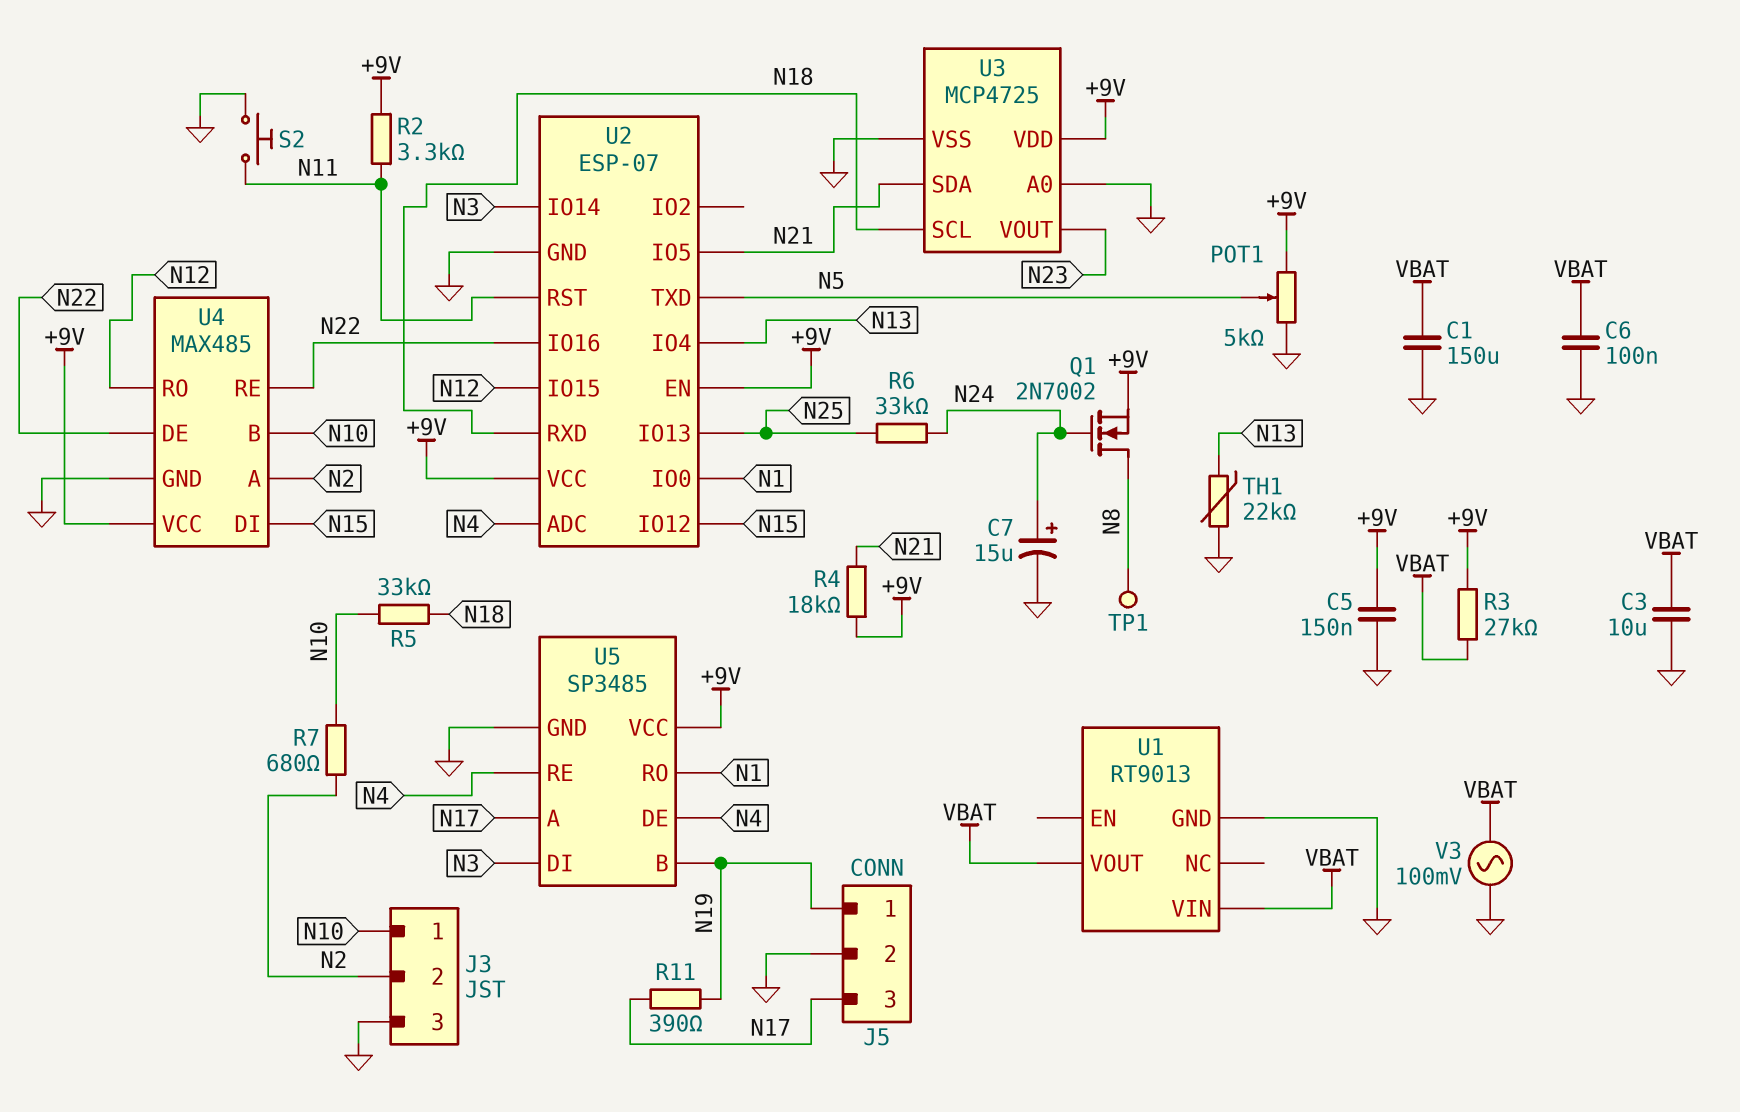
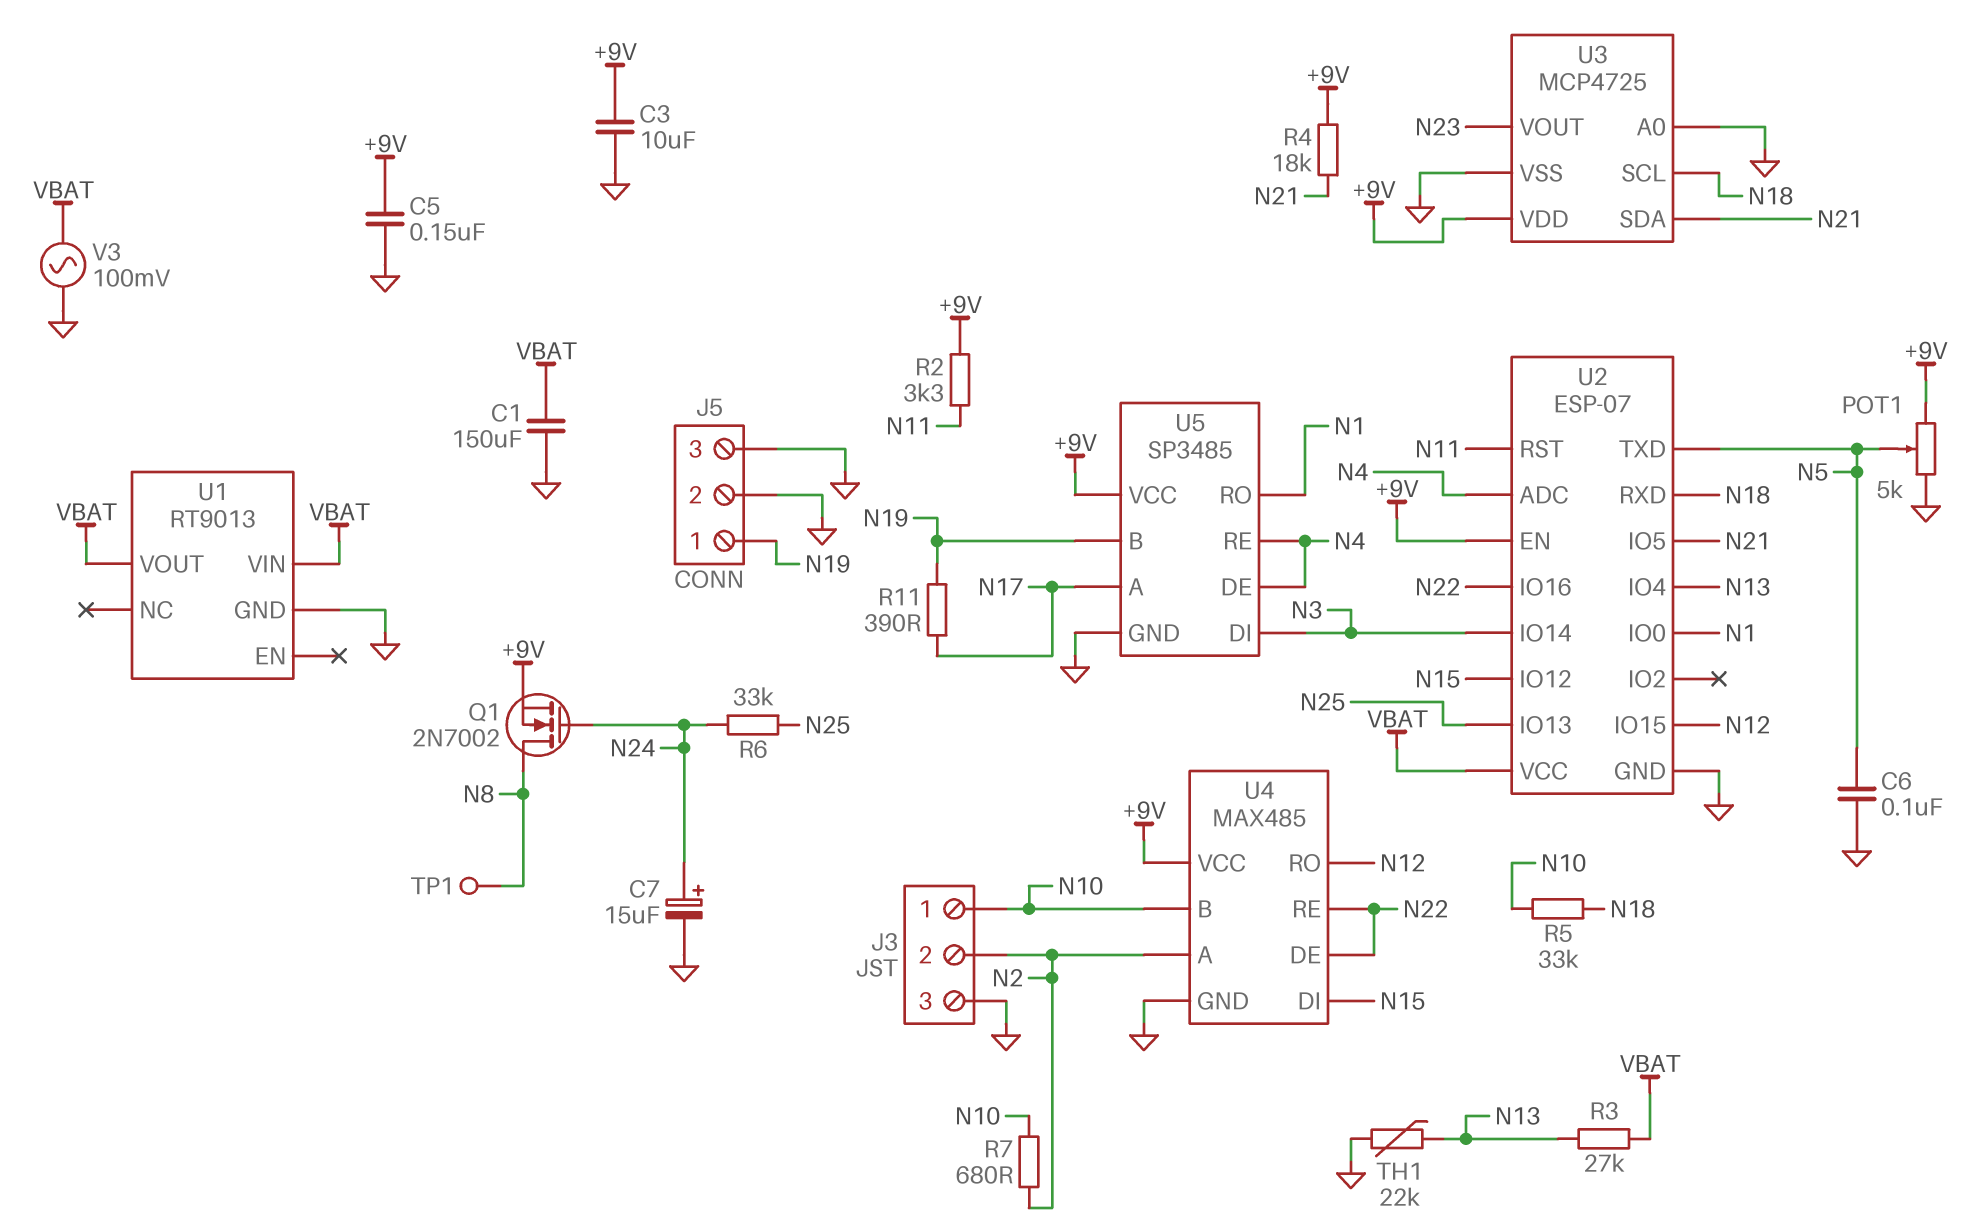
C3: 10uF (GND, VBAT) -> 10uF (+9V, GND)
C6: 100nF (GND, VBAT) -> 100nF (GND, N5)
J5 pin 3: N17 -> GND
R3: 27k (+9V, VBAT) -> 27k (N13, VBAT)
S2: button (GND, N11) -> none
U2 pin VCC: +9V -> VBAT

